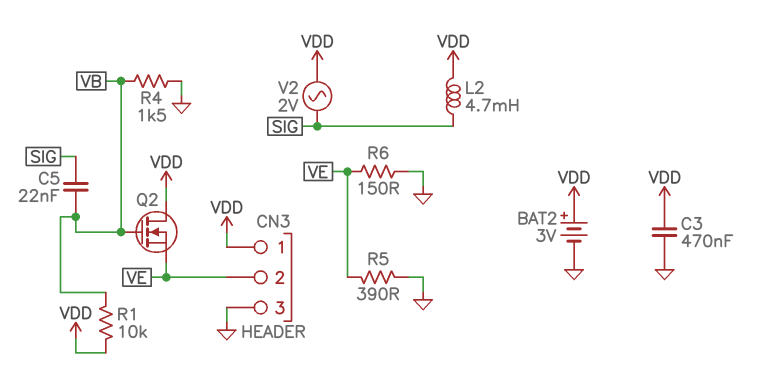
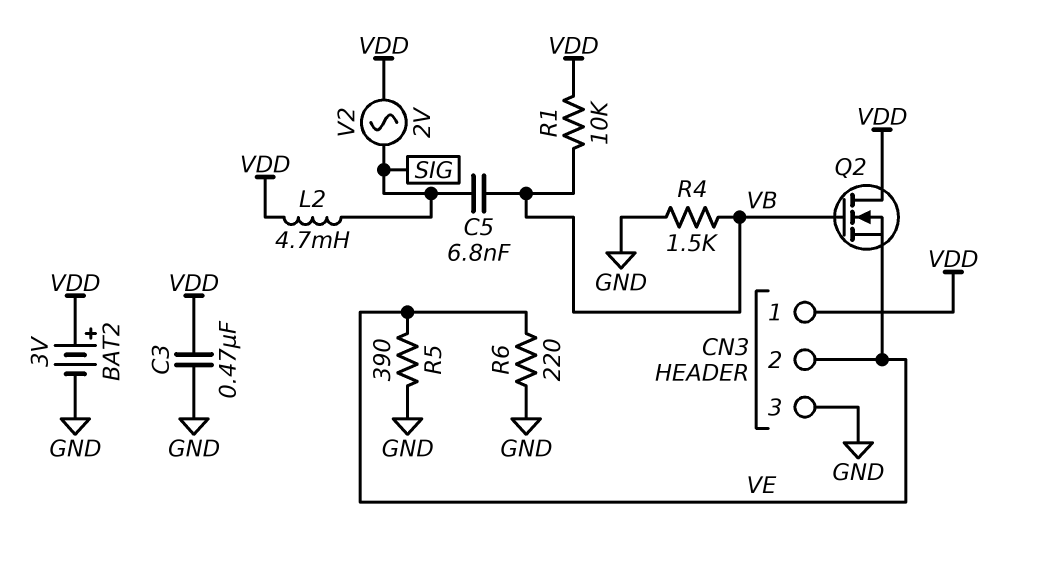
C5: 22nF (SIG, VB) -> 6.8nF (SIG, VB)
R6: 150 (GND, VE) -> 220 (GND, VE)

